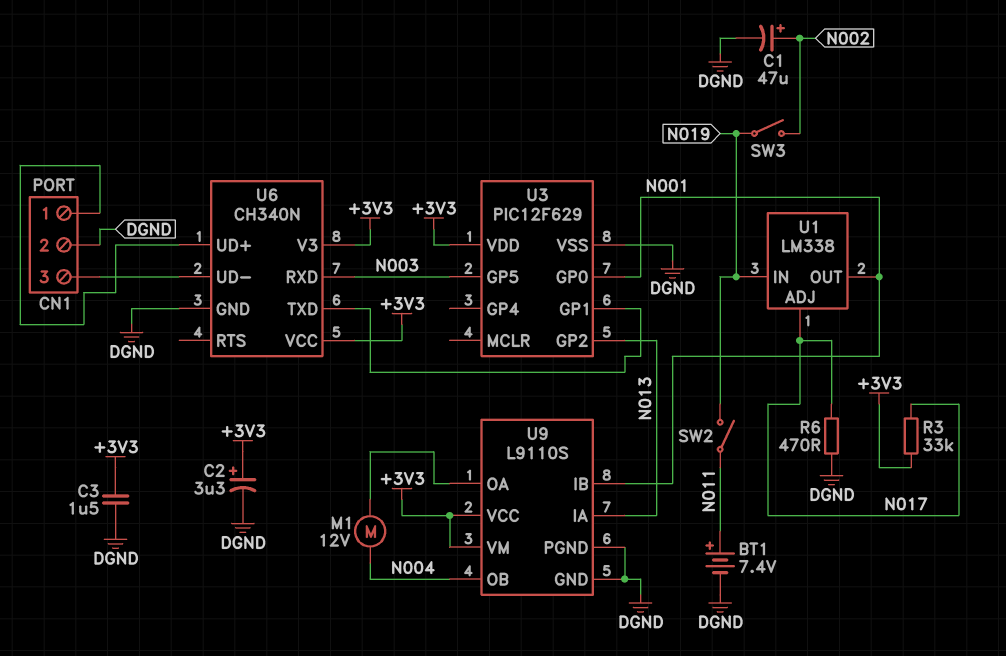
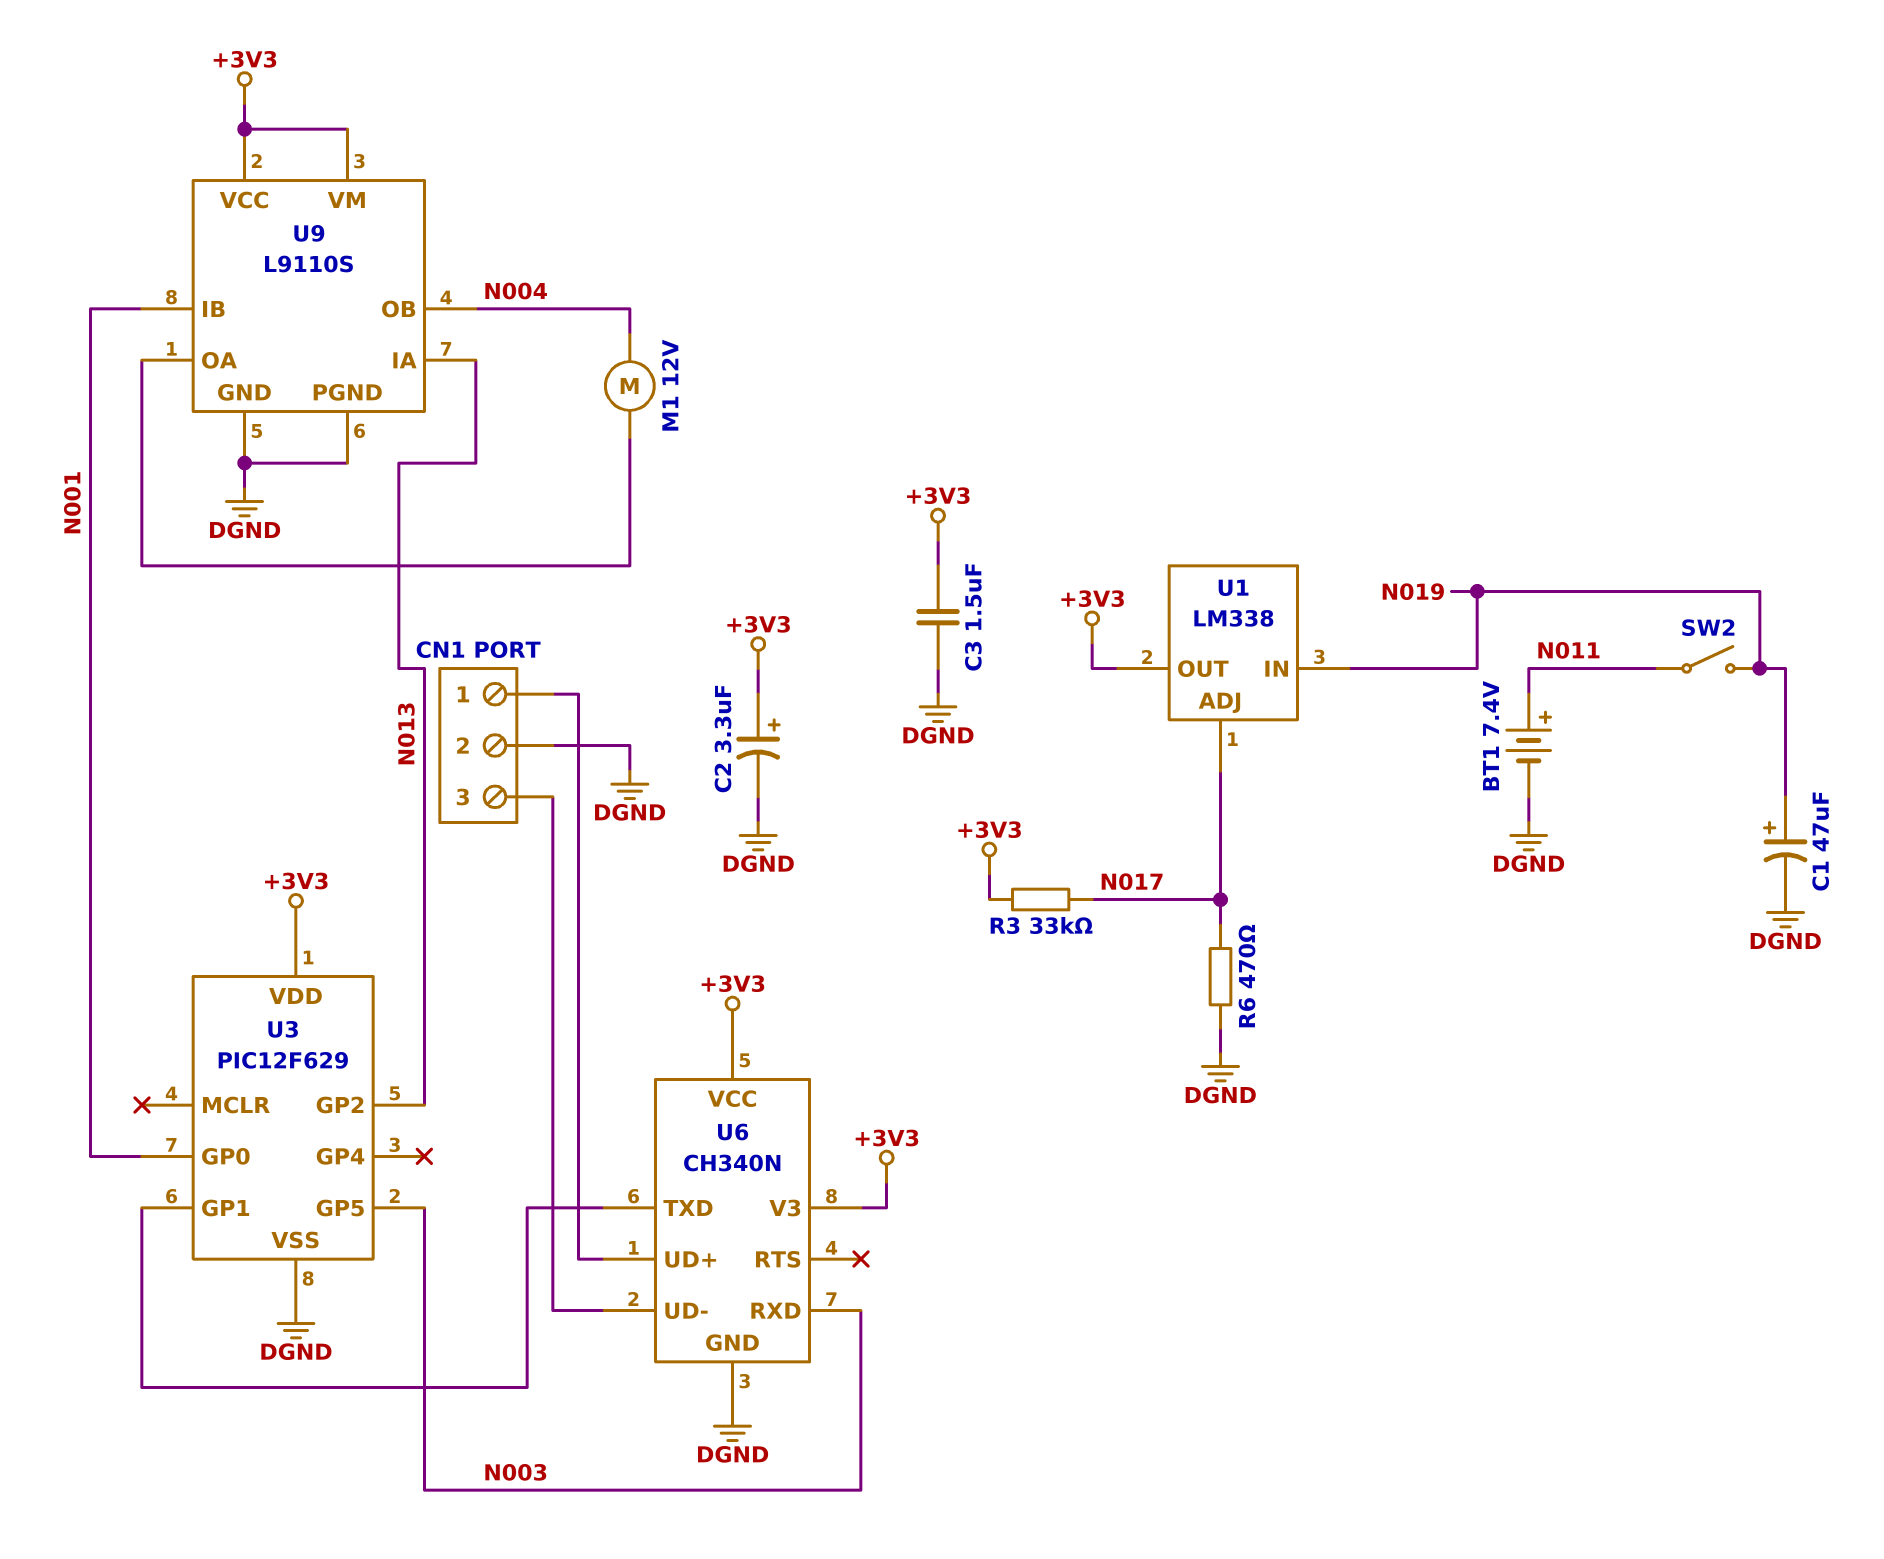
C1: 47uF (plus N002, minus DGND) -> 47uF (plus N019, minus DGND)
SW3: switch (N002, N019) -> none
U1 pin OUT: N001 -> +3V3

